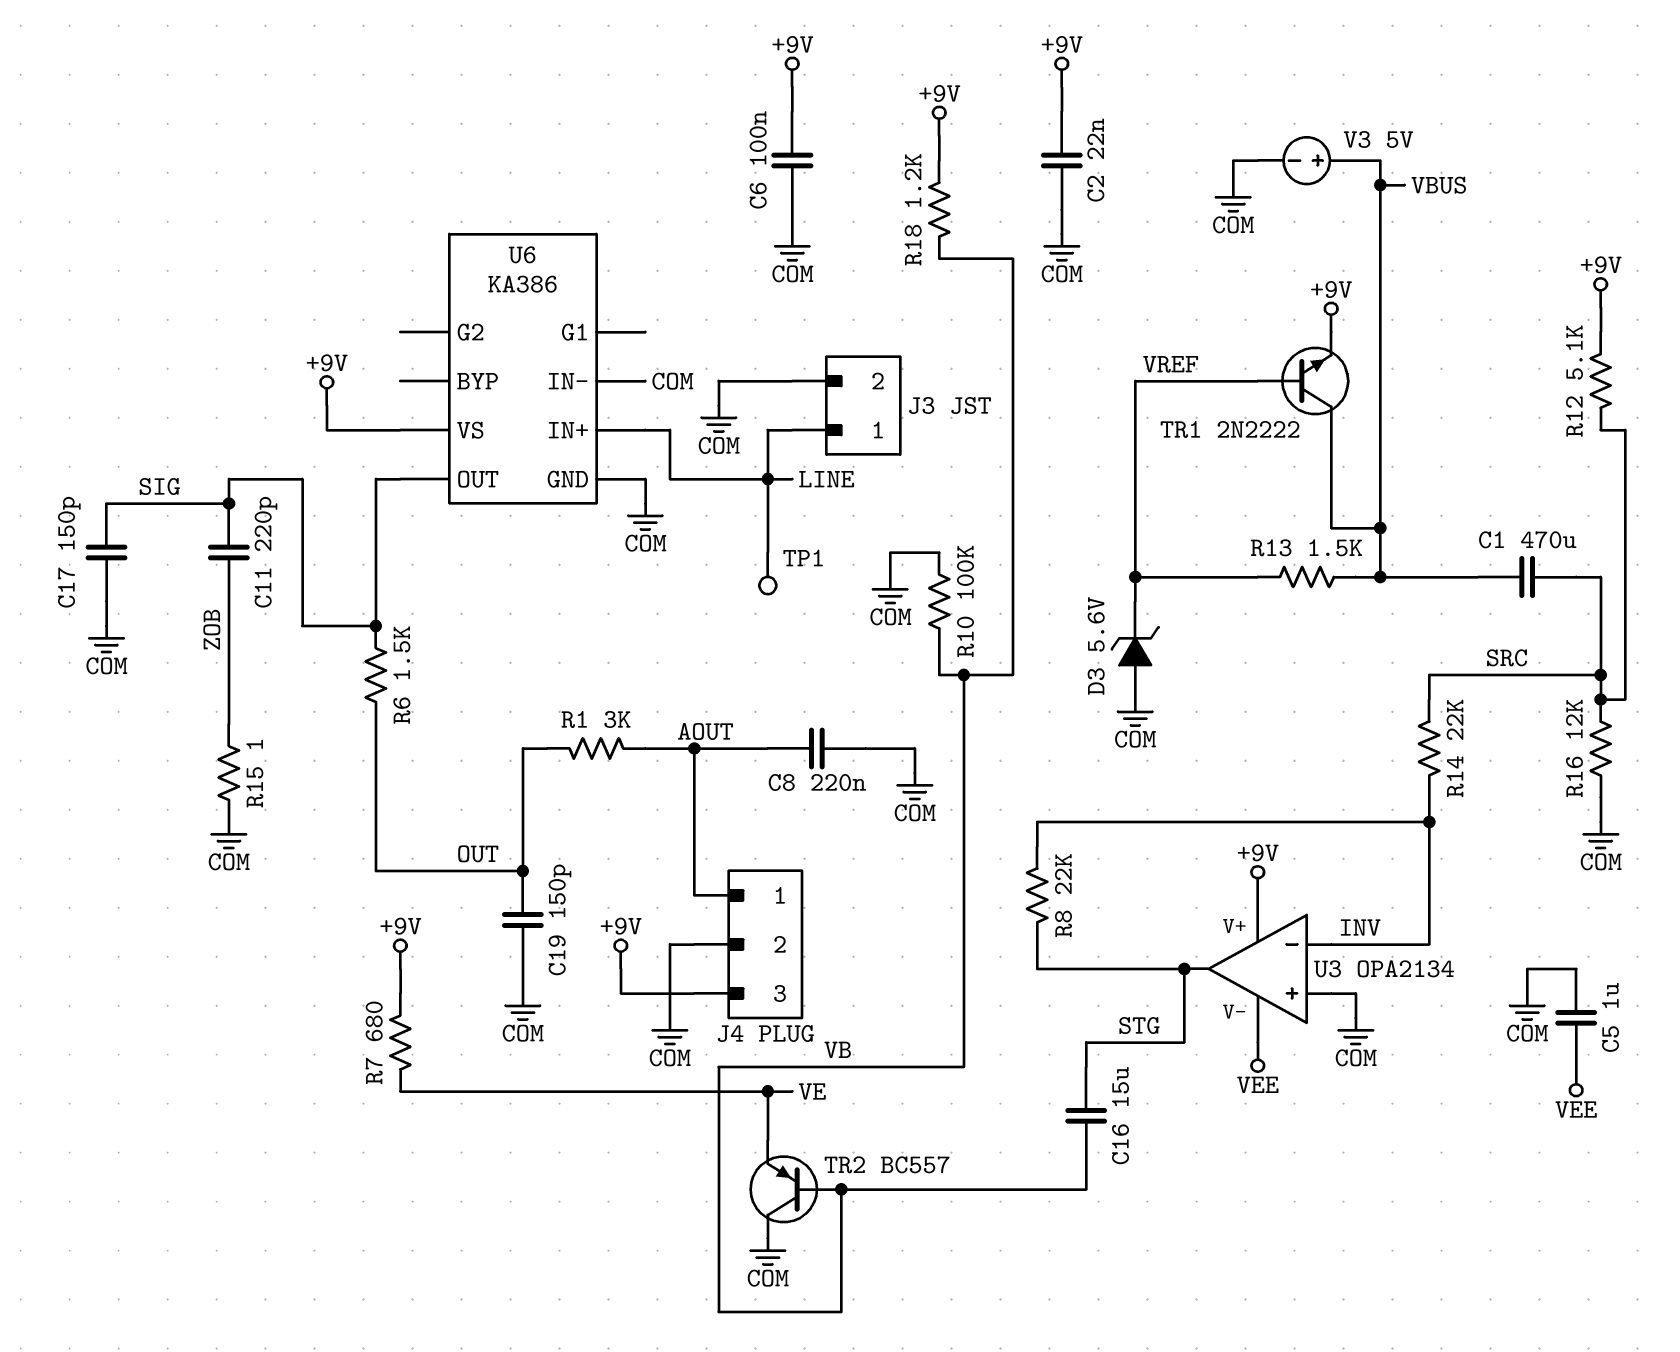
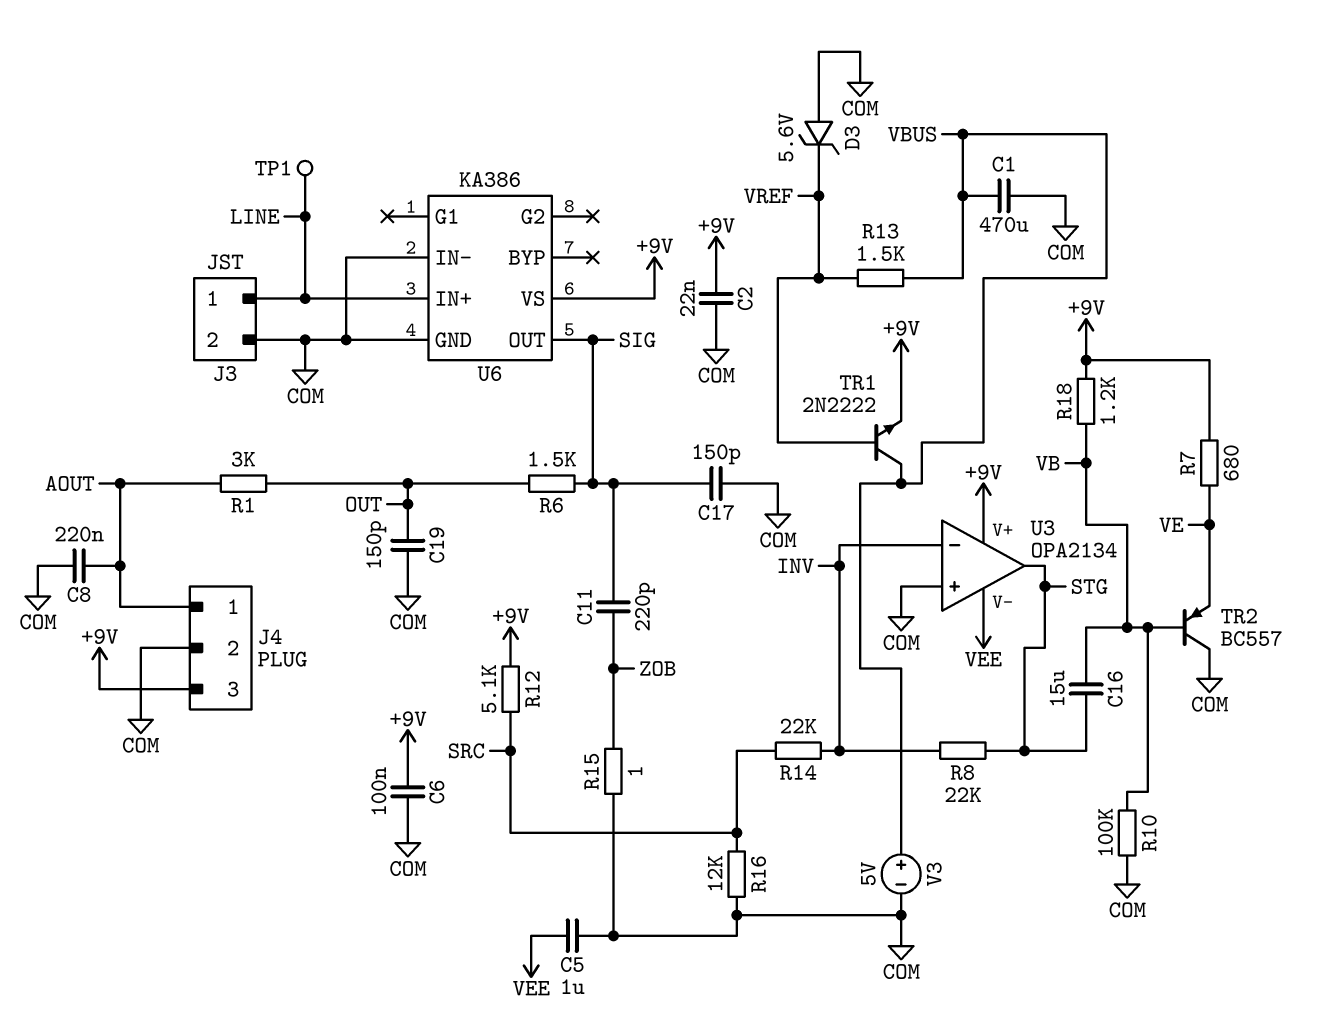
C1: 470uF (SRC, VBUS) -> 470uF (COM, VBUS)

